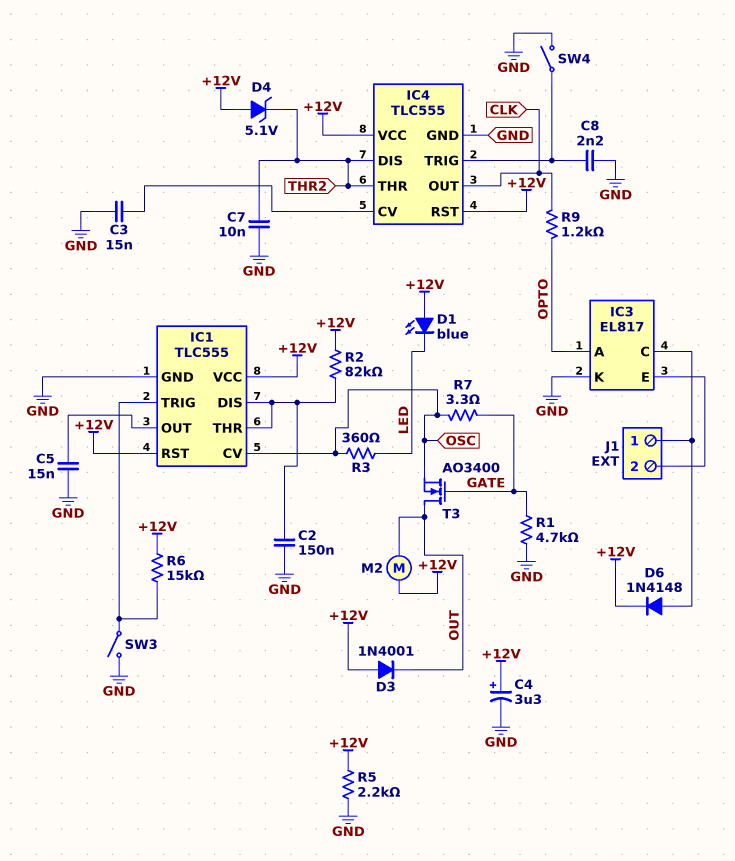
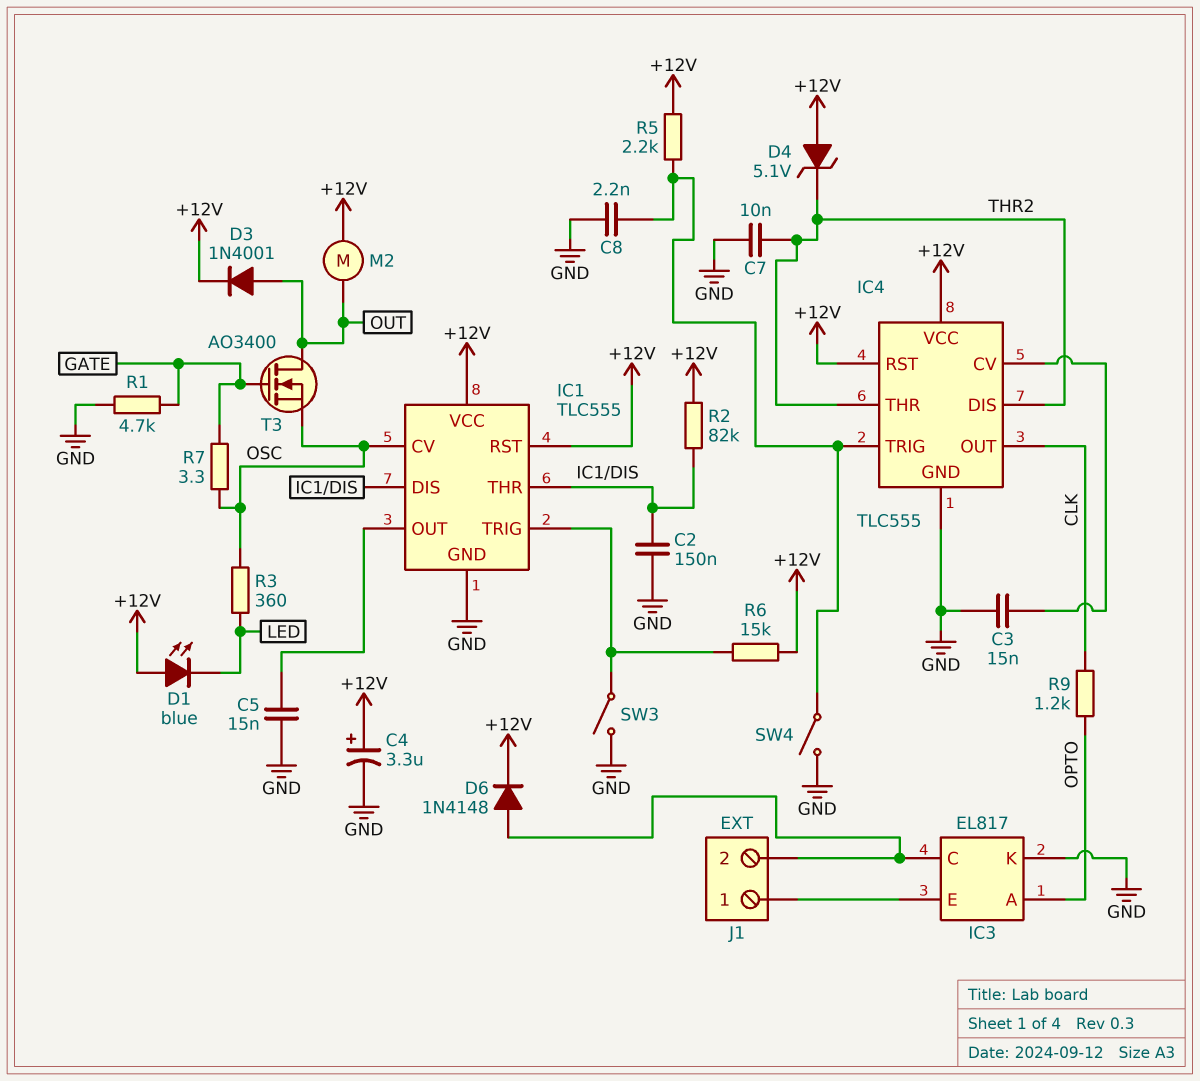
D3: diode 1N4001 (A +12V, K OUT) -> diode 1N4001 (A OUT, K +12V)
J1 pin 1: IC3/C -> IC3/E
J1 pin 2: IC3/E -> IC3/C
R5: 2.2k (+12V, GND) -> 2.2k (+12V, IC4/TRIG)

